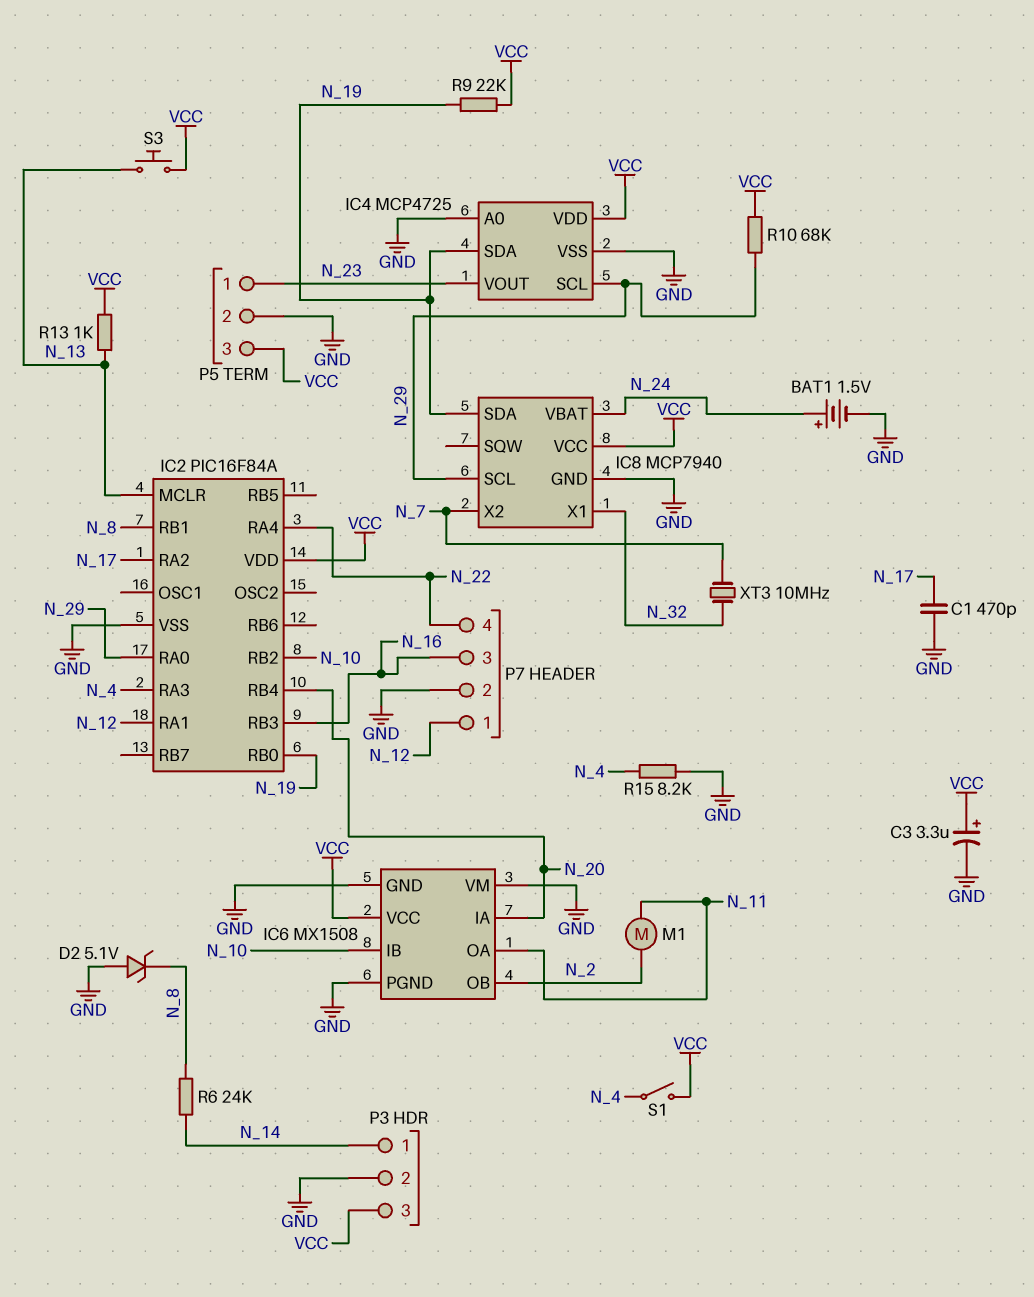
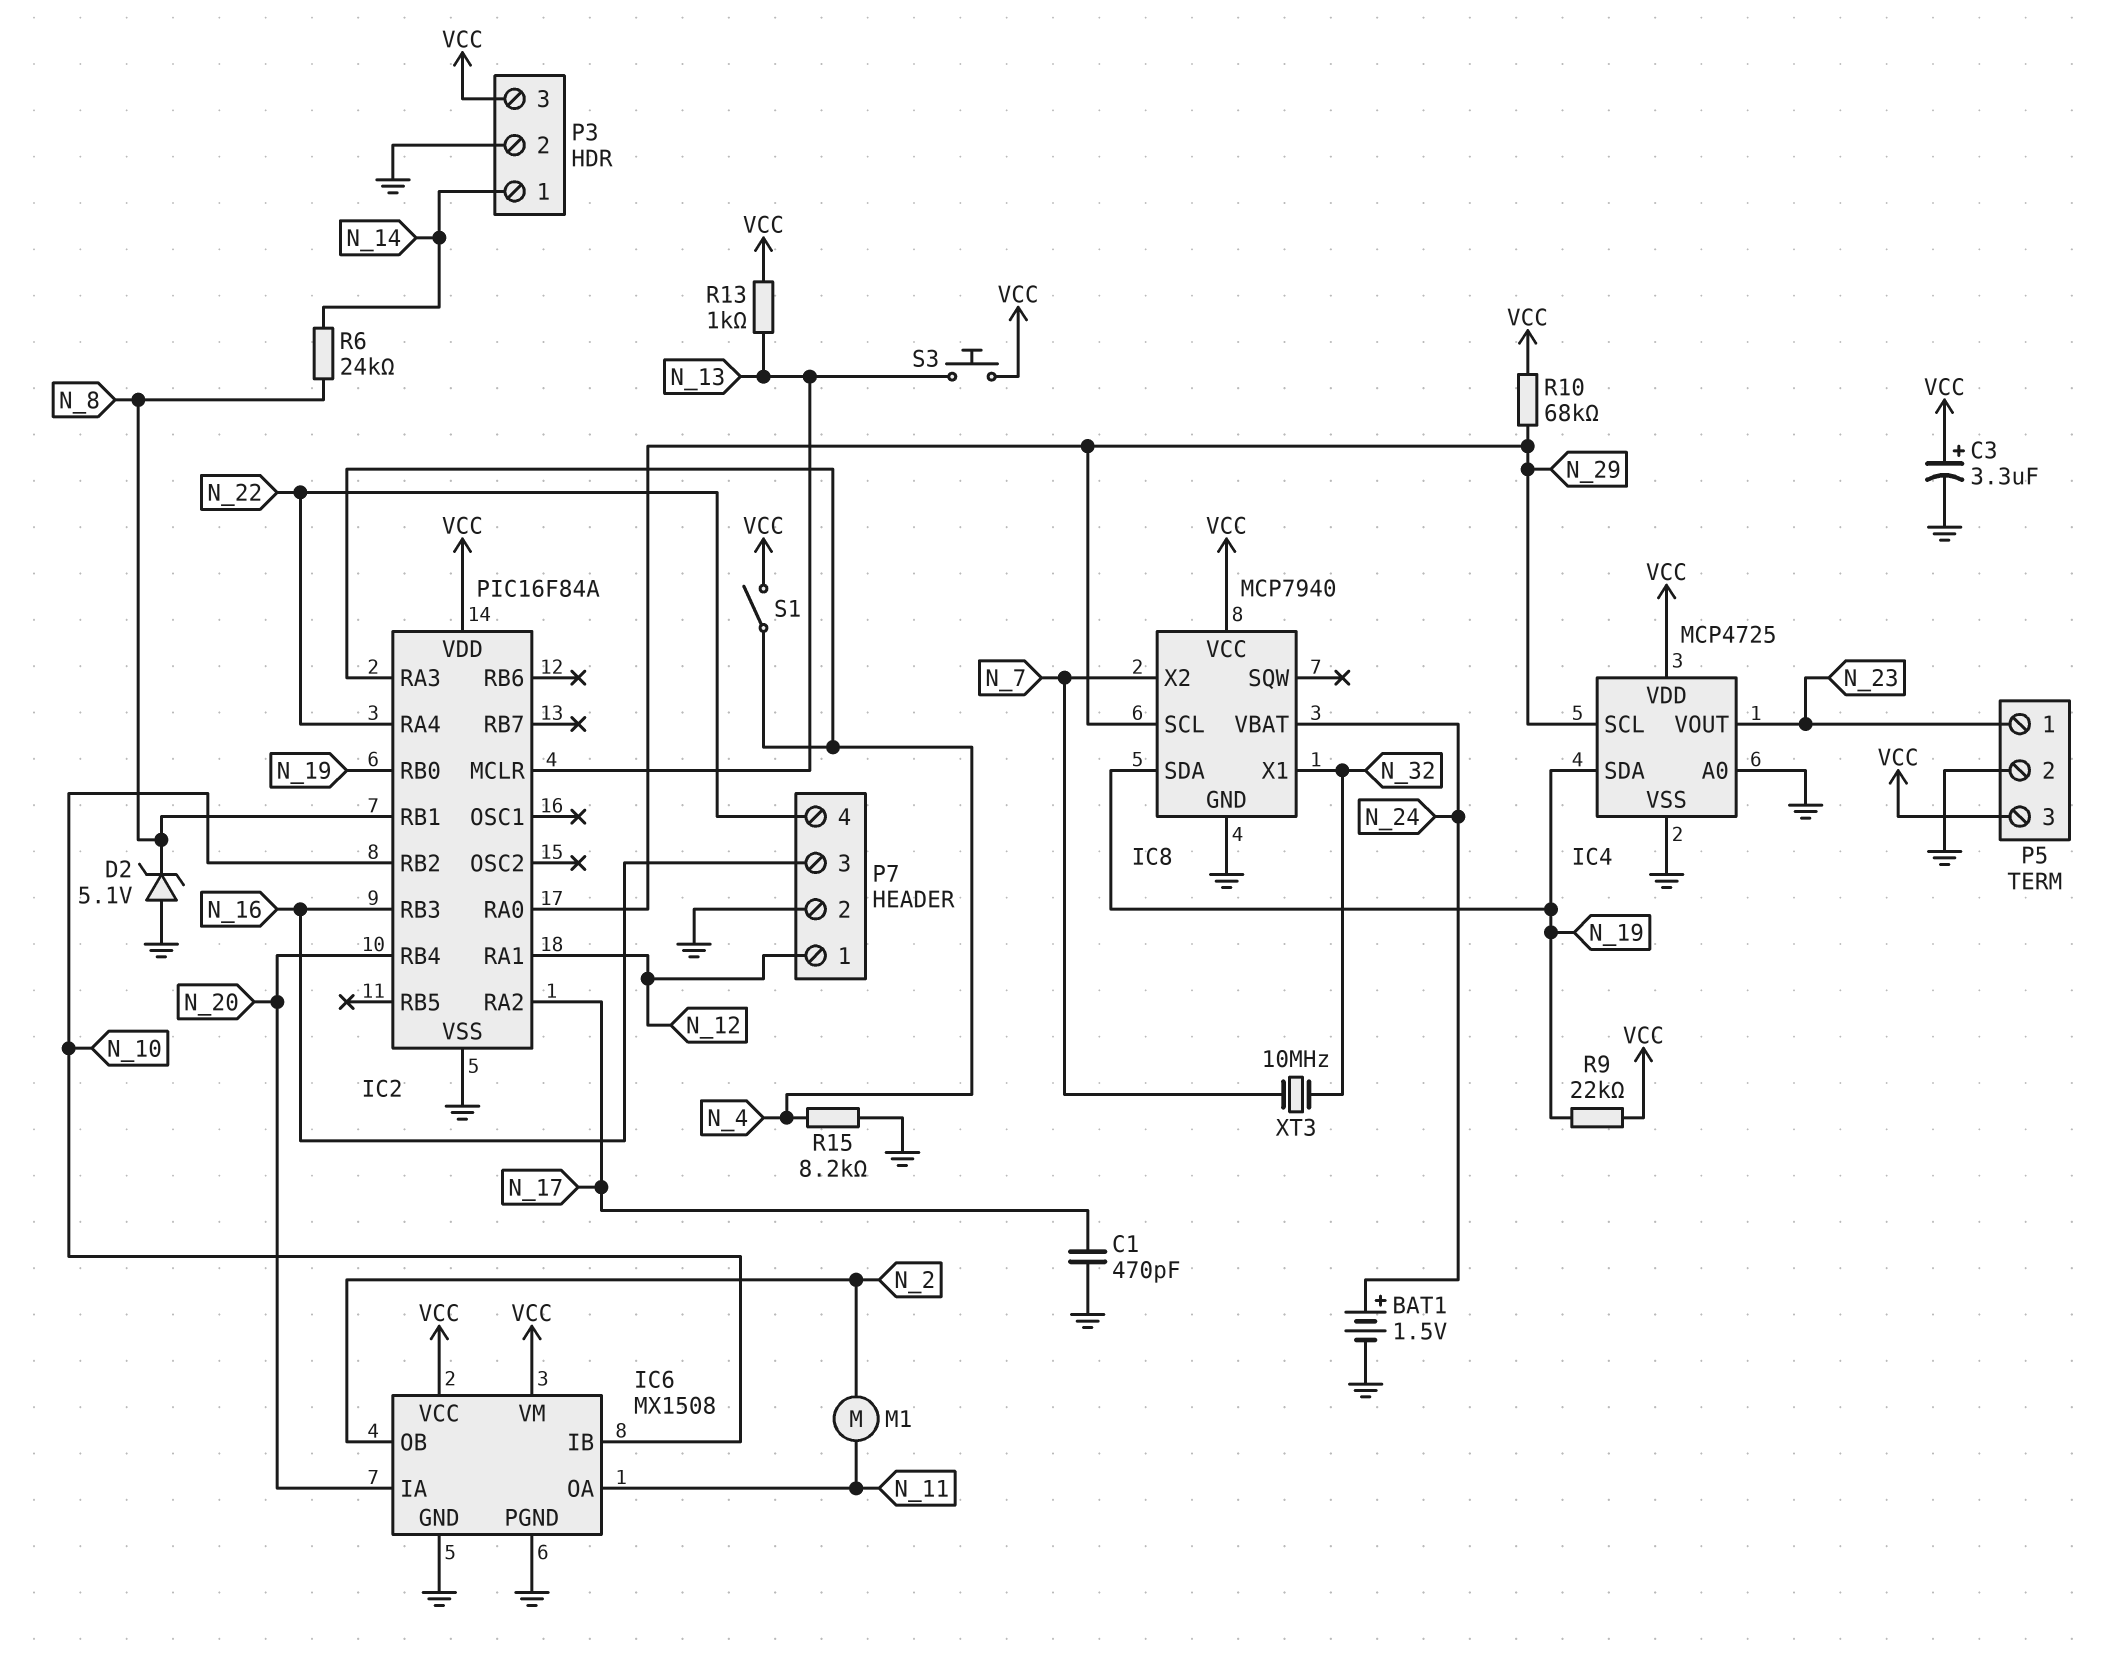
IC6 pin VM: GND -> VCC

